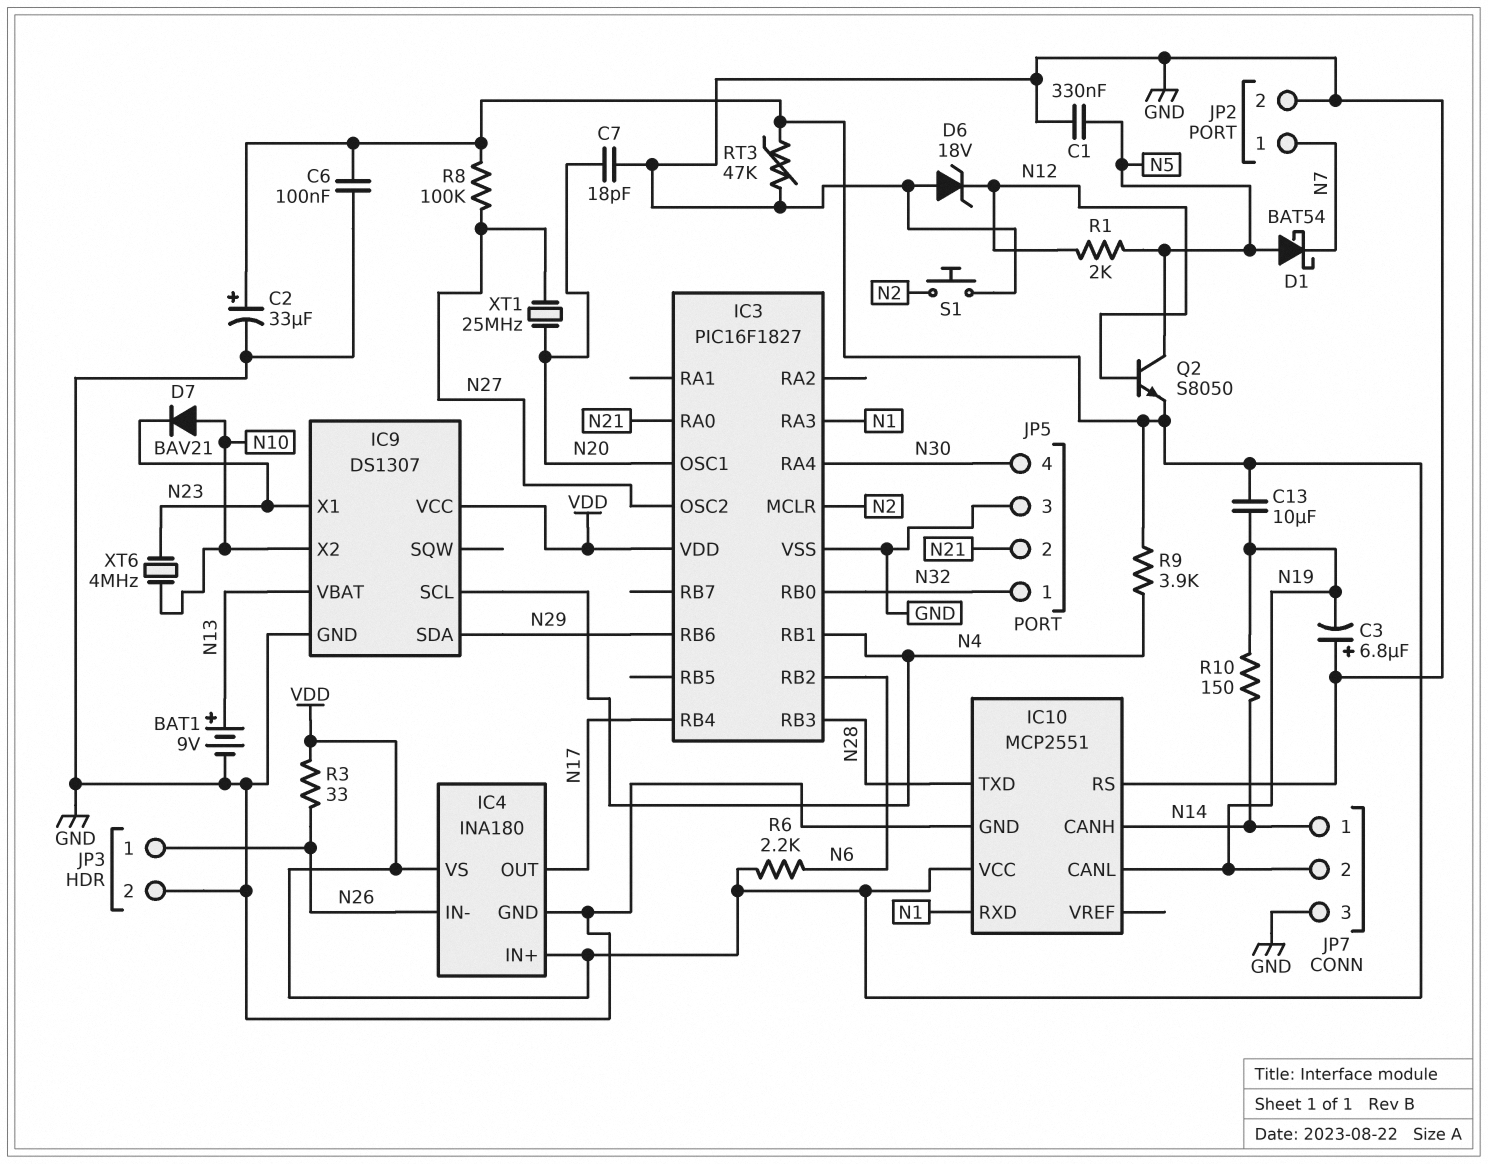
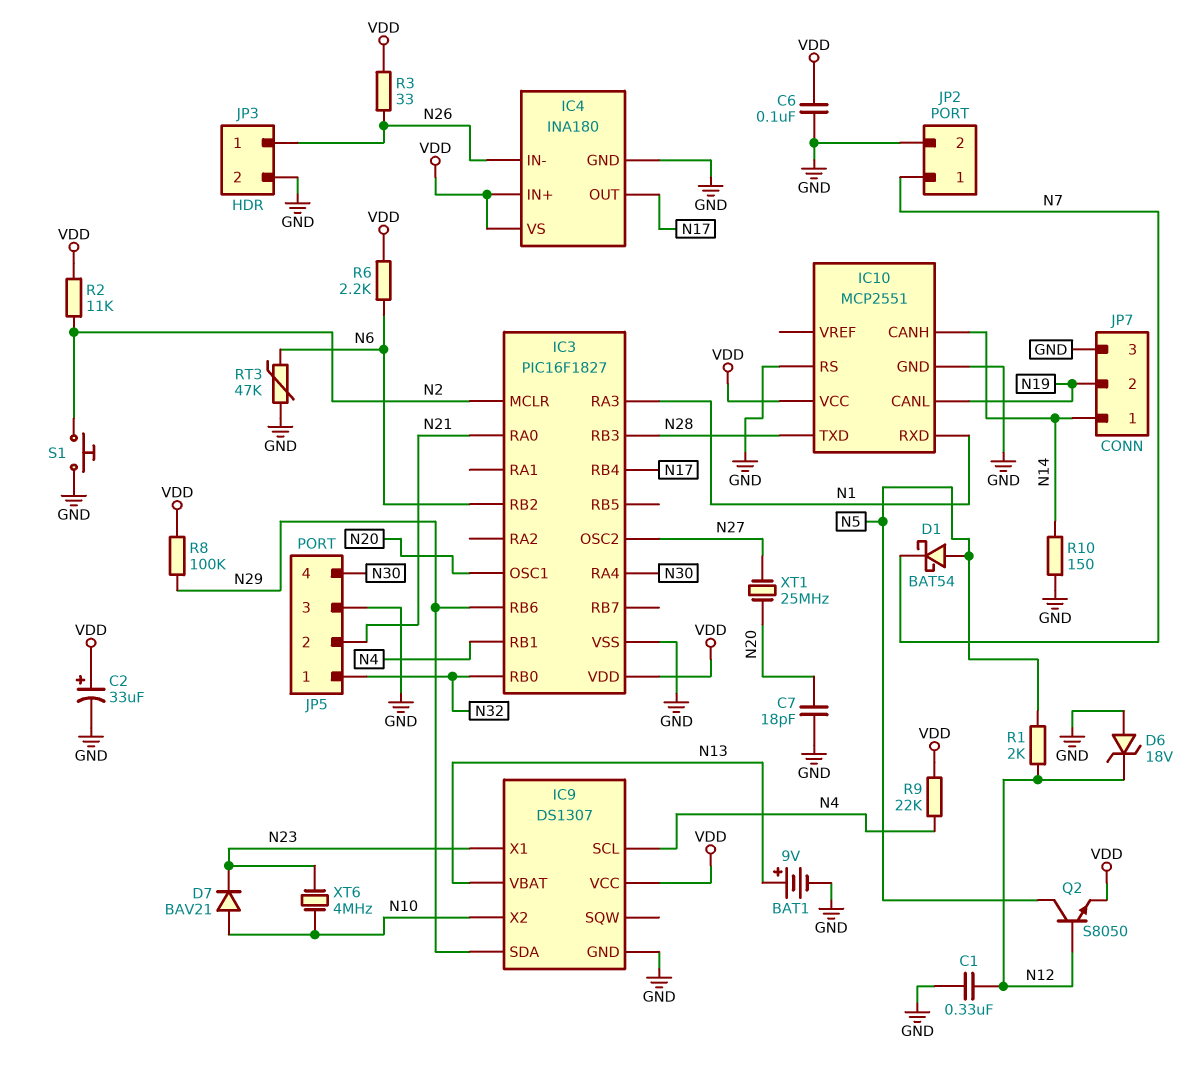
C1: 330nF (GND, N5) -> 330nF (GND, N12)
C3: 6.8uF (plus GND, minus N19) -> none
C13: 10uF (N19, VDD) -> none
R2: none -> 11k (N2, VDD)
R8: 100k (N27, VDD) -> 100k (N29, VDD)
R9: 3.9k (N4, VDD) -> 22k (N4, VDD)
R10: 150 (N14, N19) -> 150 (GND, N14)
RT3: 47k (GND, VDD) -> 47k (GND, N6)

